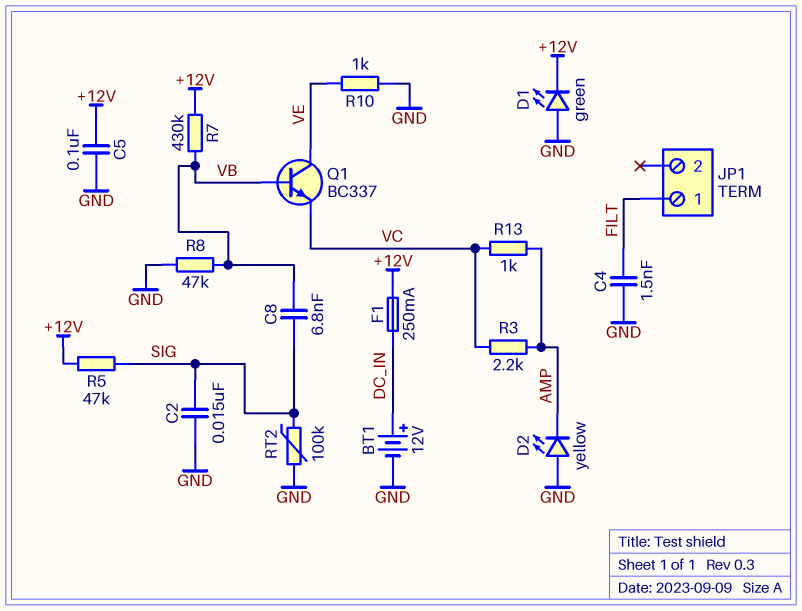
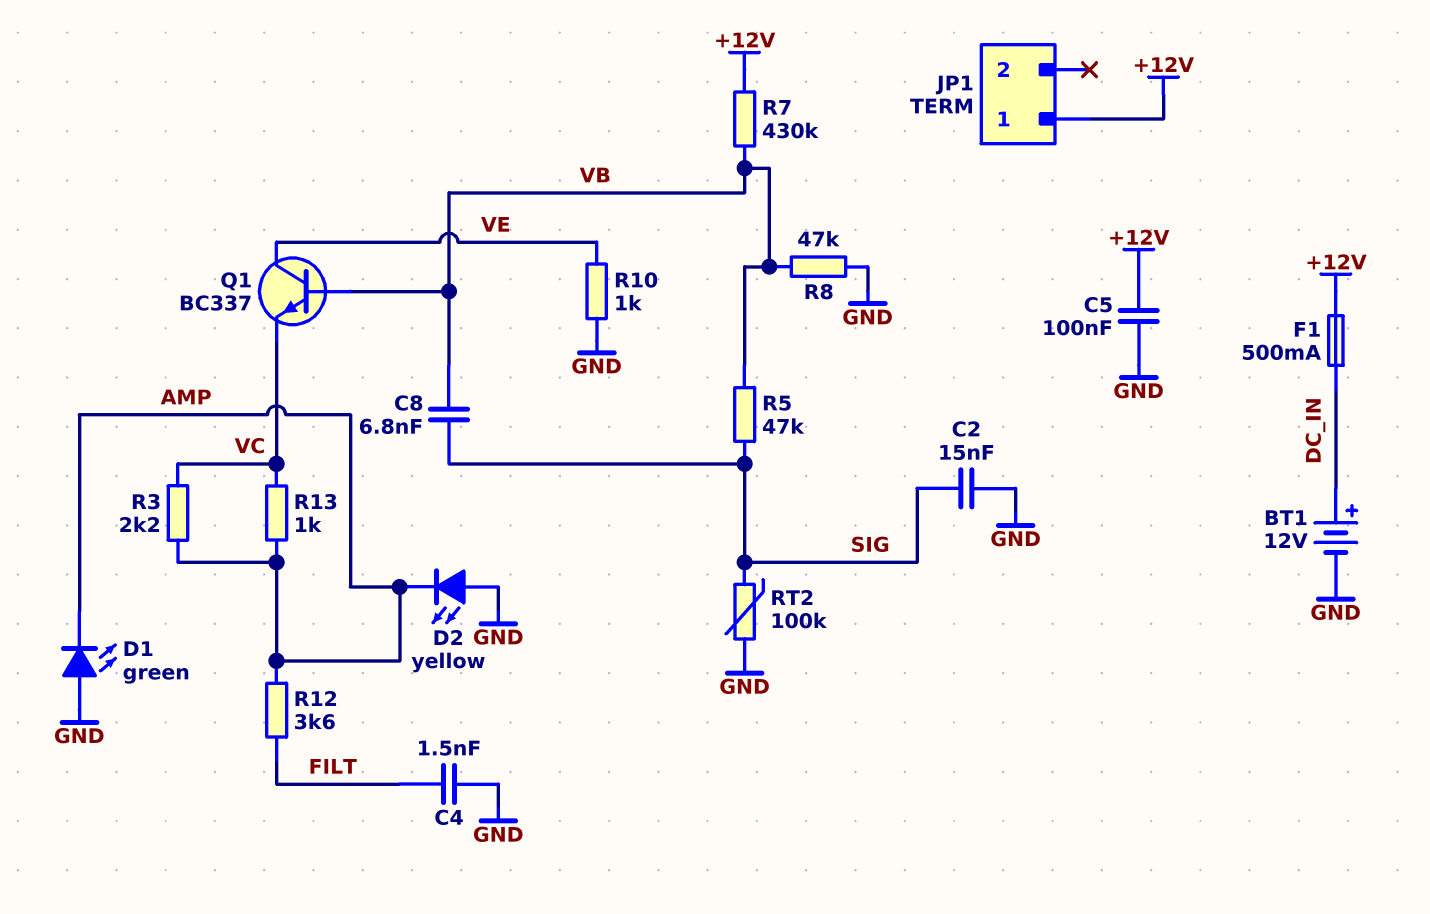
D1: LED green (A GND, K +12V) -> LED green (A GND, K AMP)
F1: 250mA (+12V, DC_IN) -> 500mA (+12V, DC_IN)
JP1 pin 1: FILT -> +12V
R5: 47k (+12V, SIG) -> 47k (SIG, VB)
R12: none -> 3.6k (AMP, FILT)

